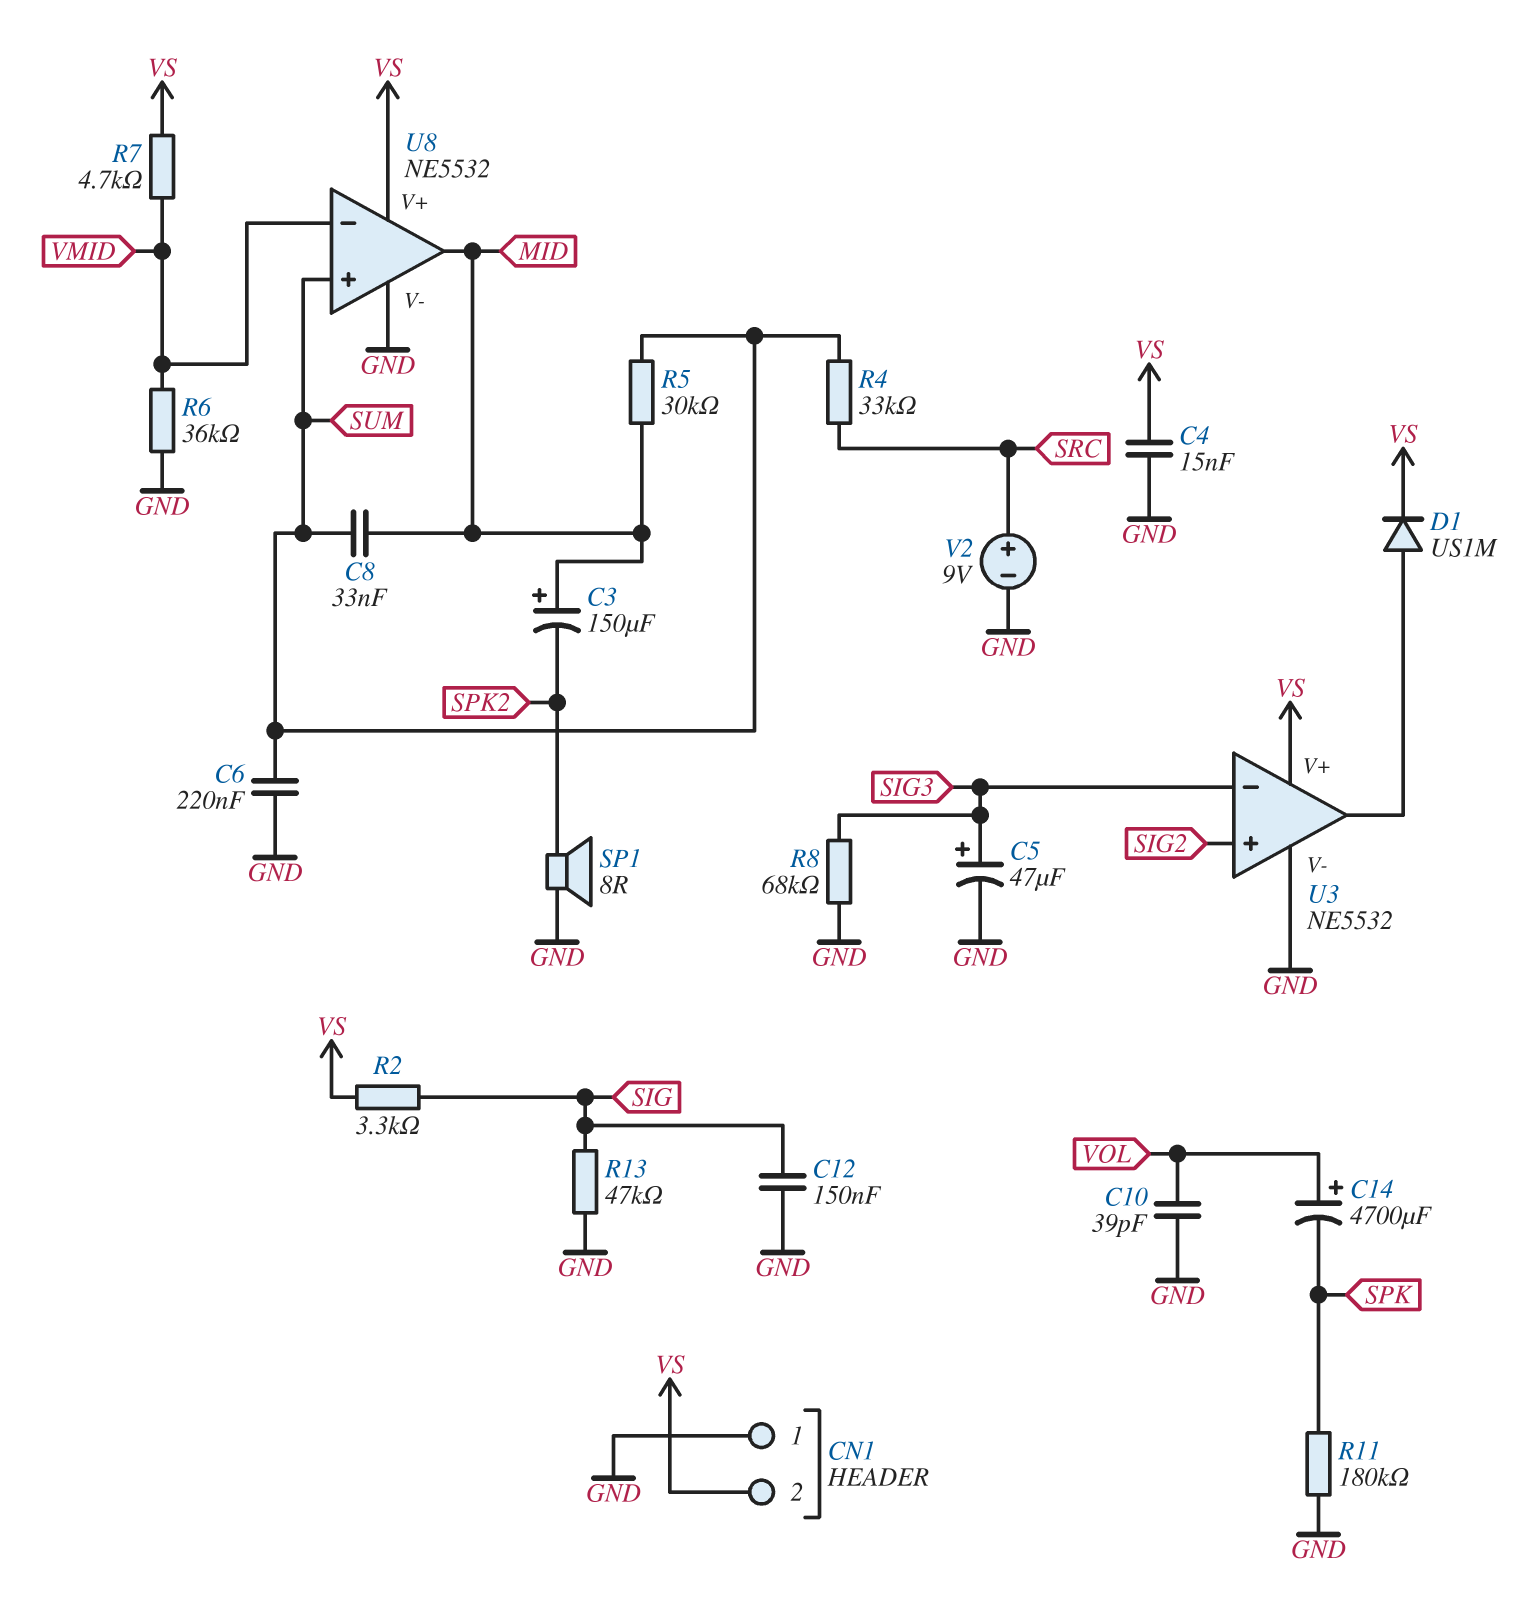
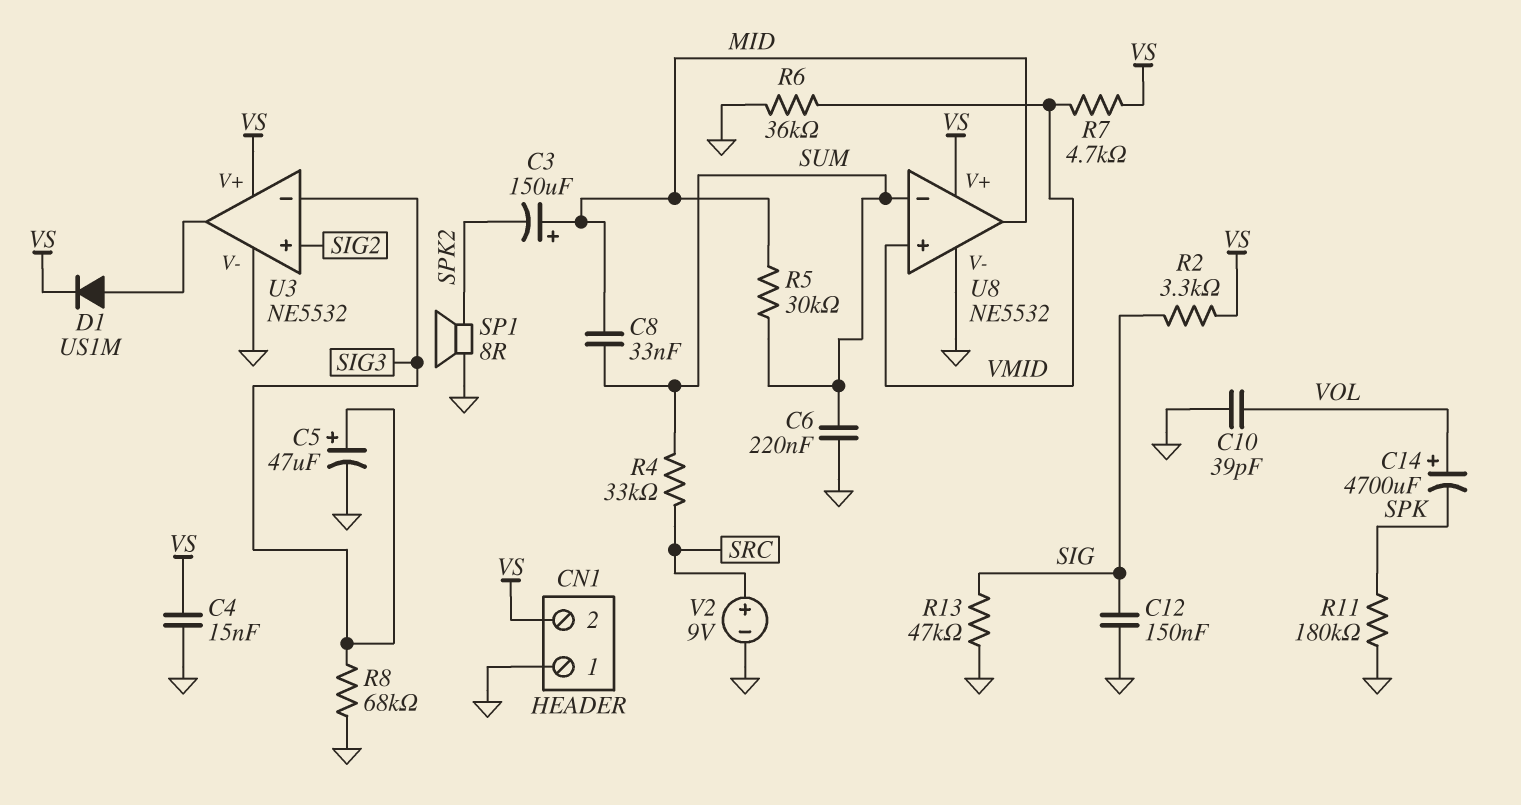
U8 pin in+: SUM -> VMID
U8 pin in-: VMID -> SUM

